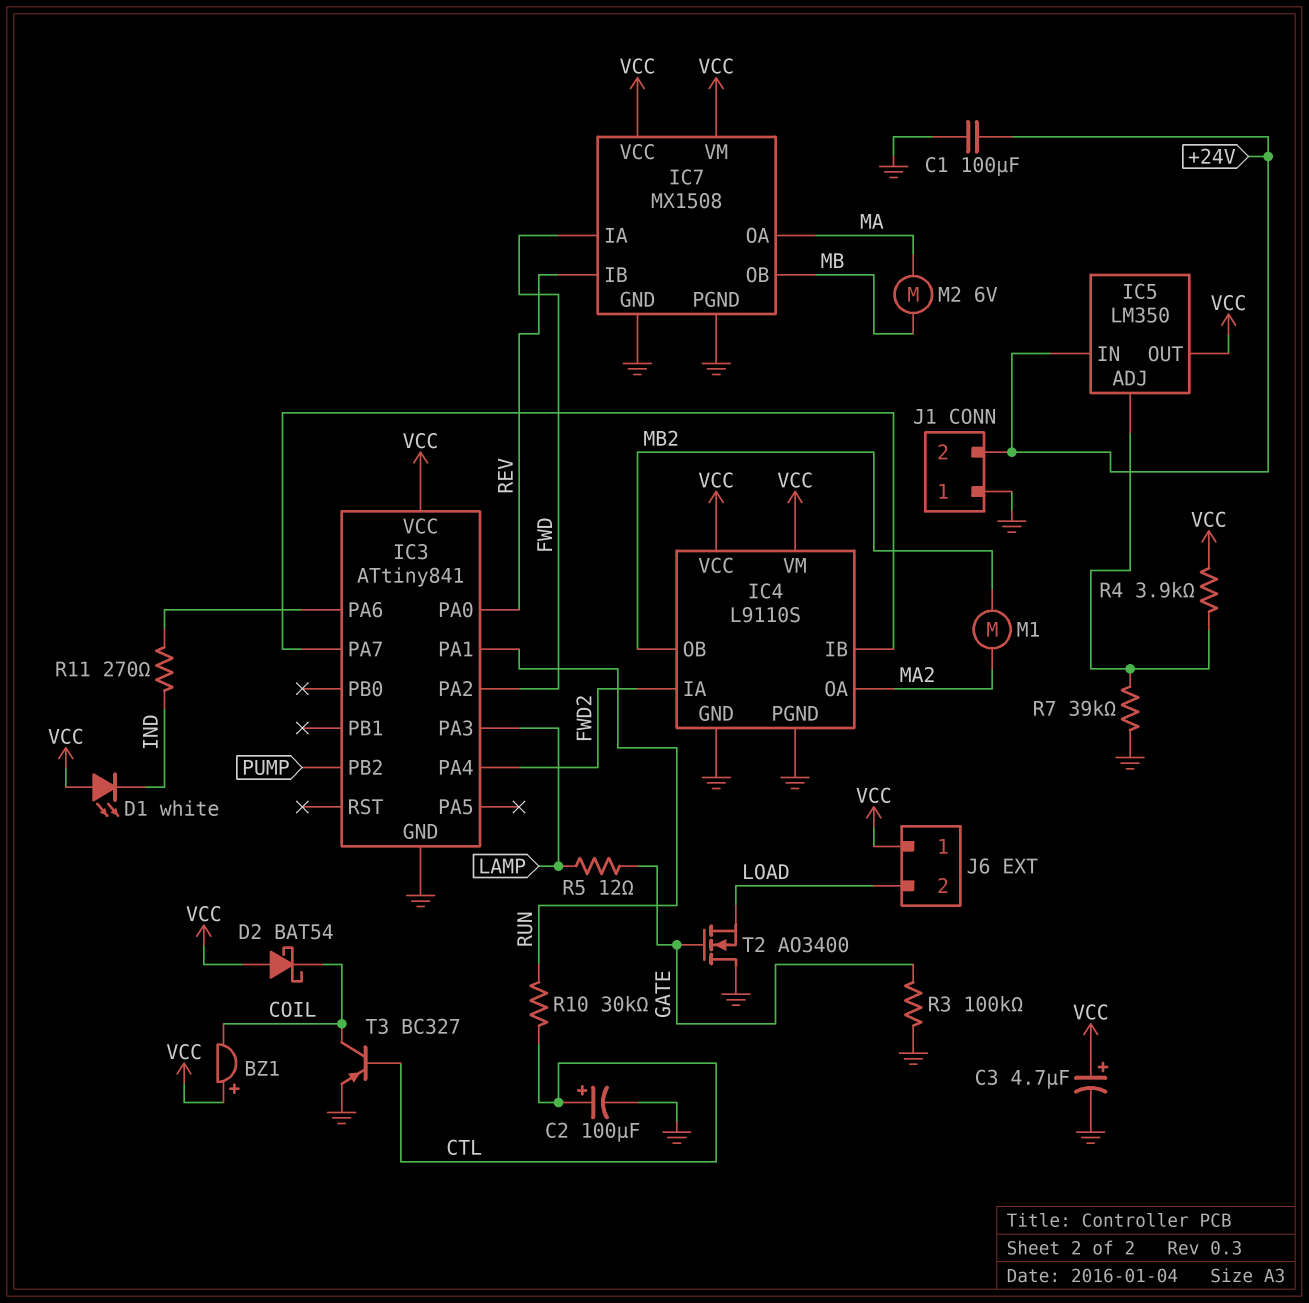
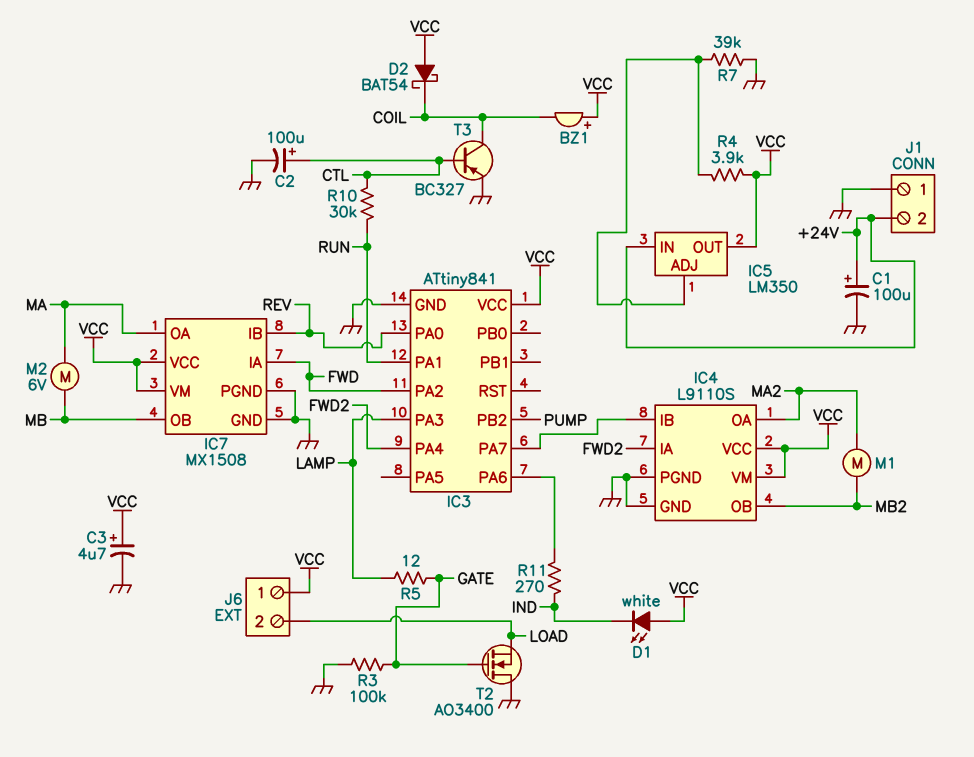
C1: 100uF (+24V, GND) -> 100uF (plus +24V, minus GND)

